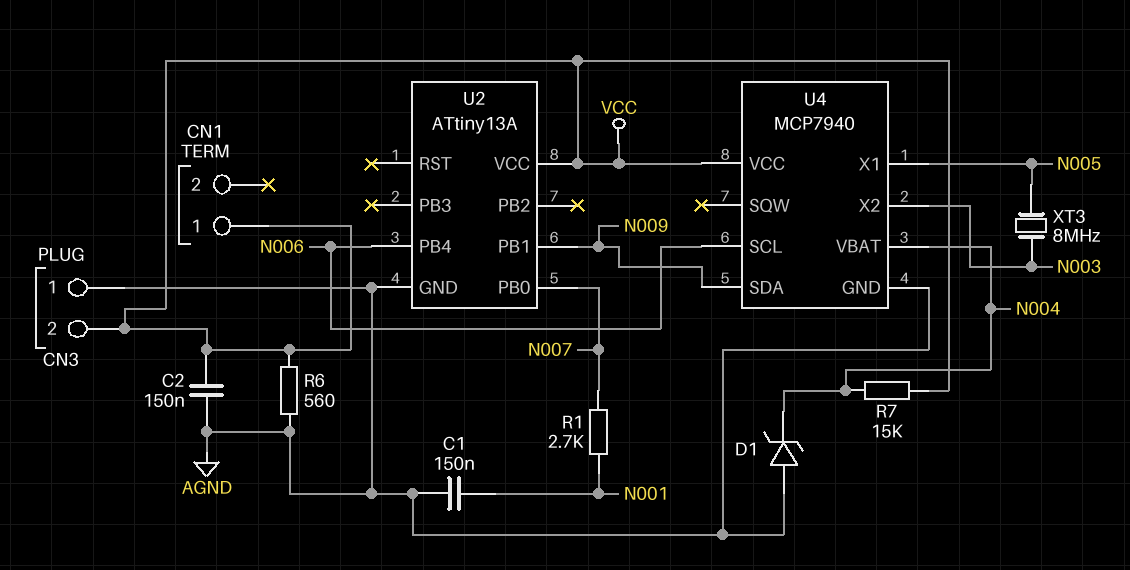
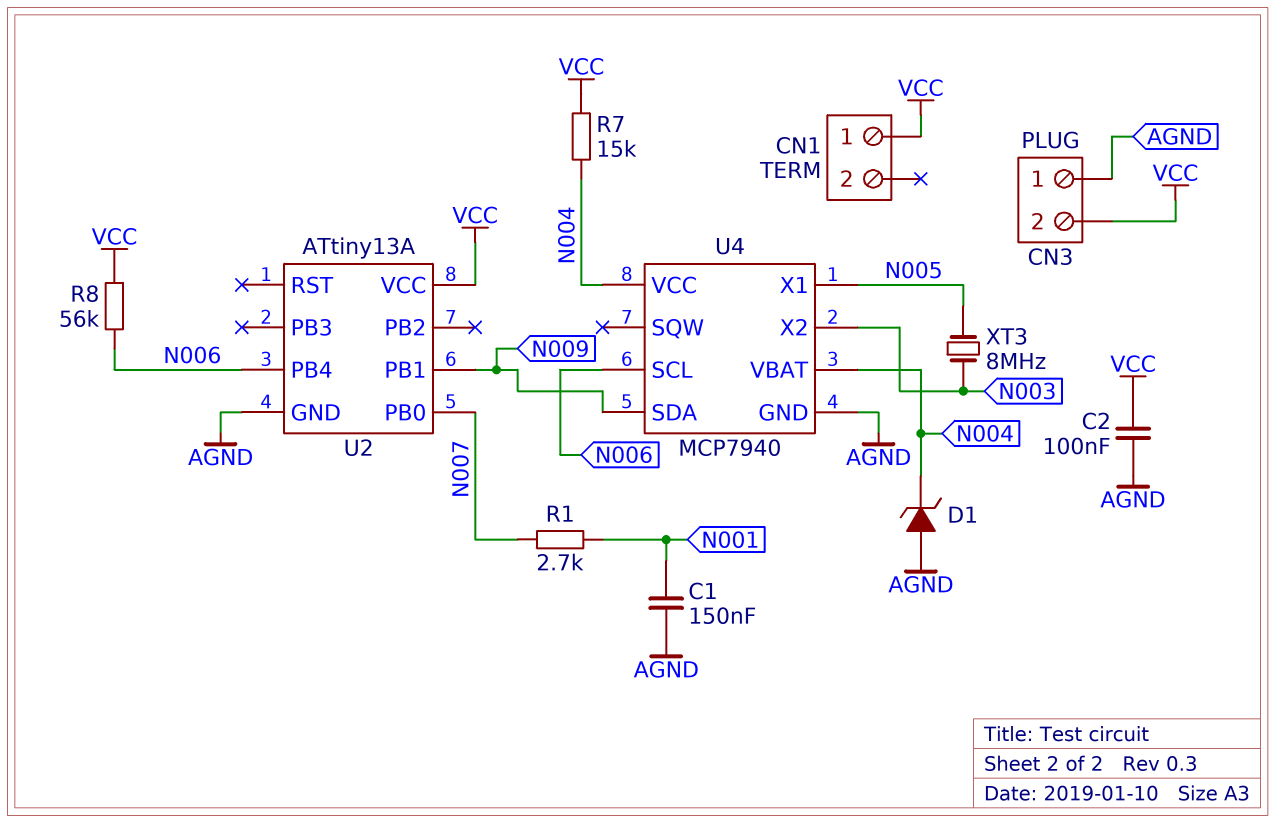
C2: 150nF (AGND, VCC) -> 100nF (AGND, VCC)
R6: 560 (AGND, VCC) -> none
R8: none -> 56k (N006, VCC)
U4 pin VCC: VCC -> N004

